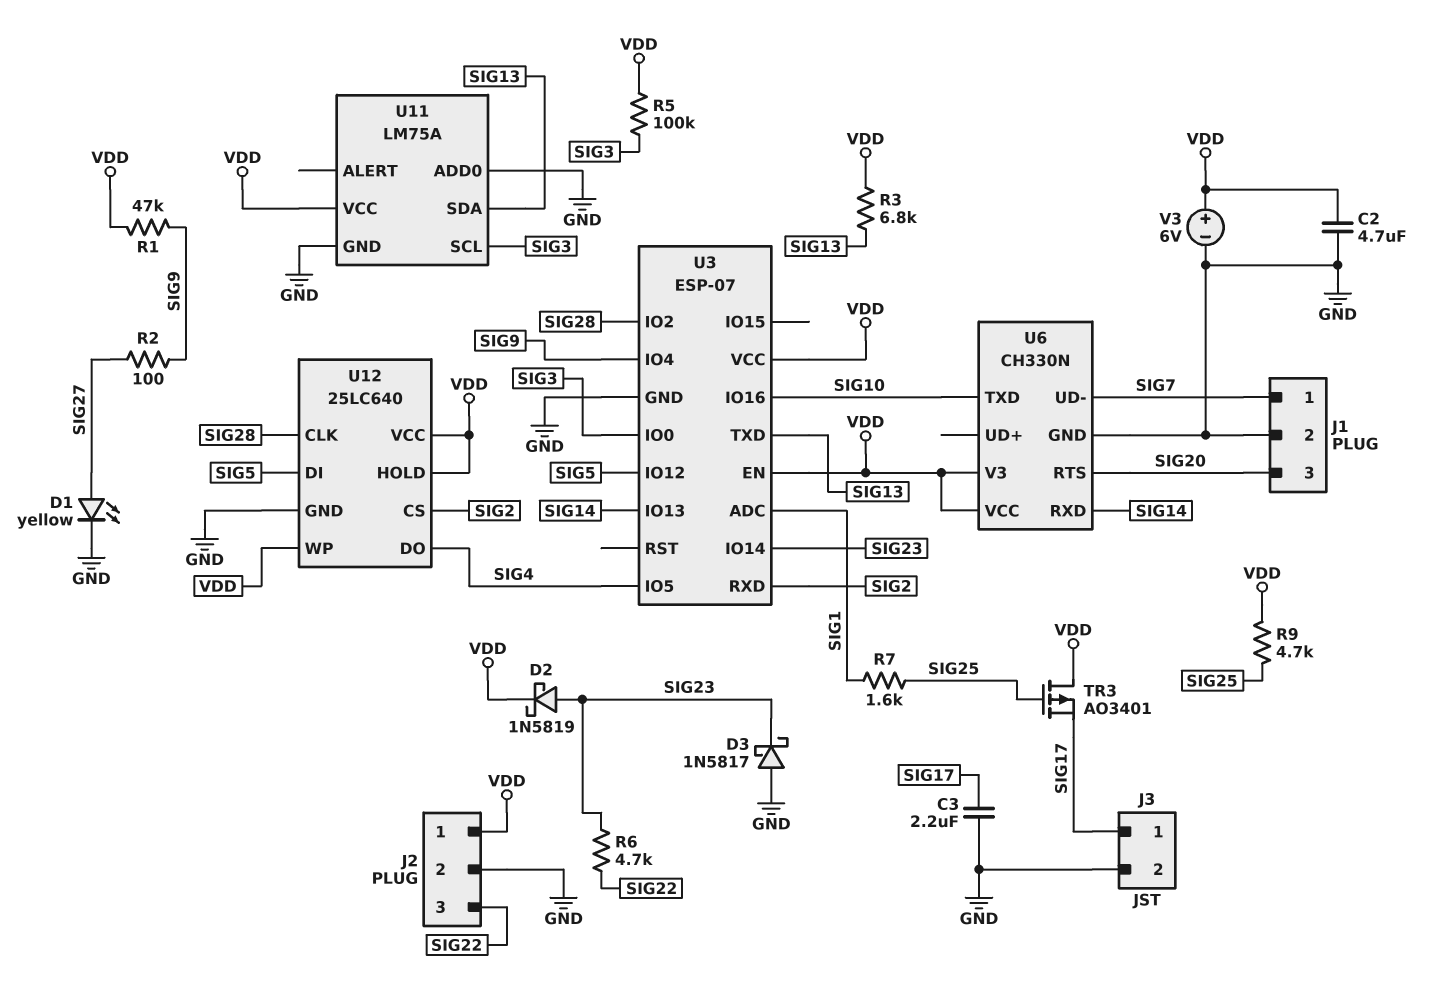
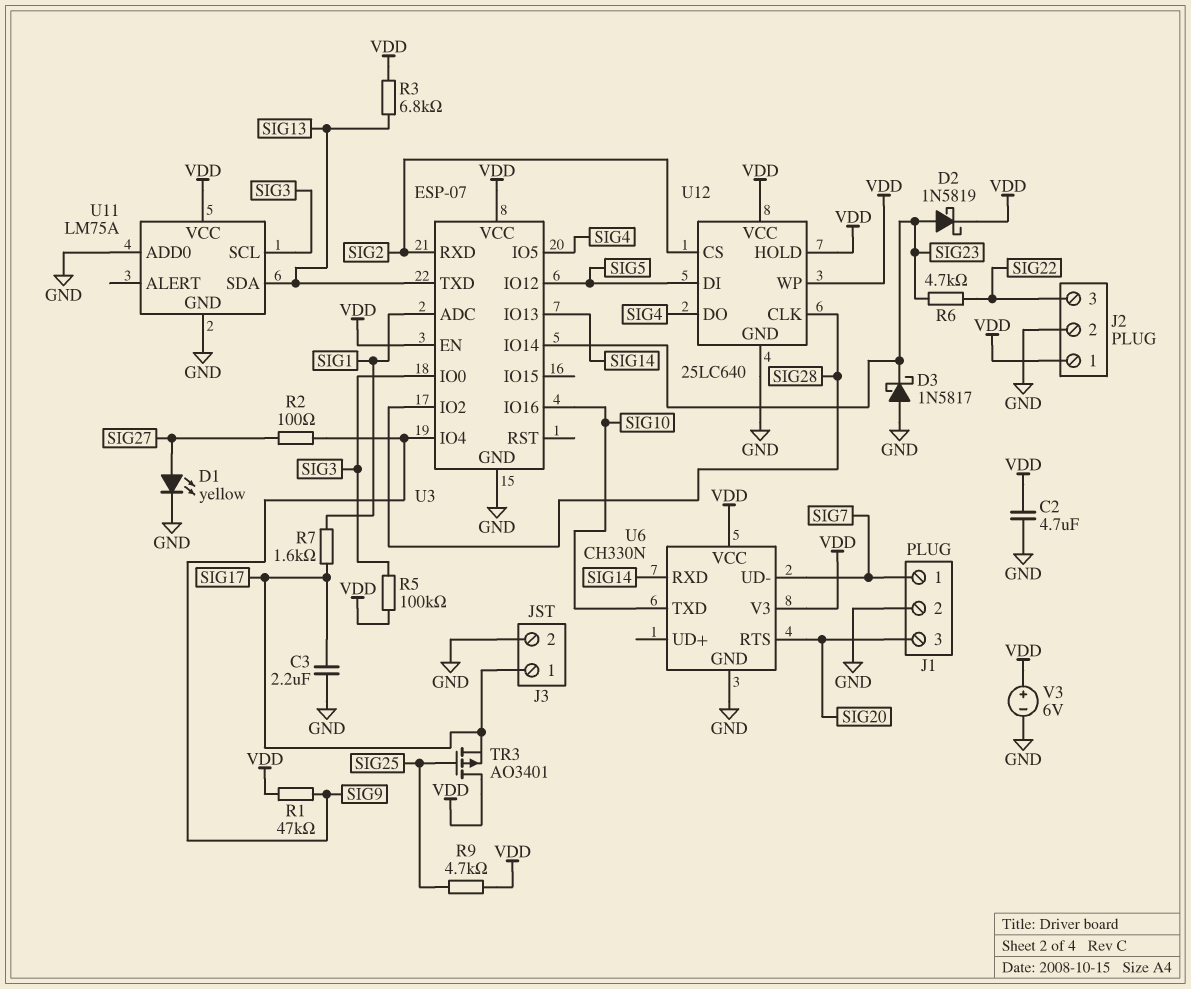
R7: 1.6k (SIG1, SIG25) -> 1.6k (SIG1, SIG17)

